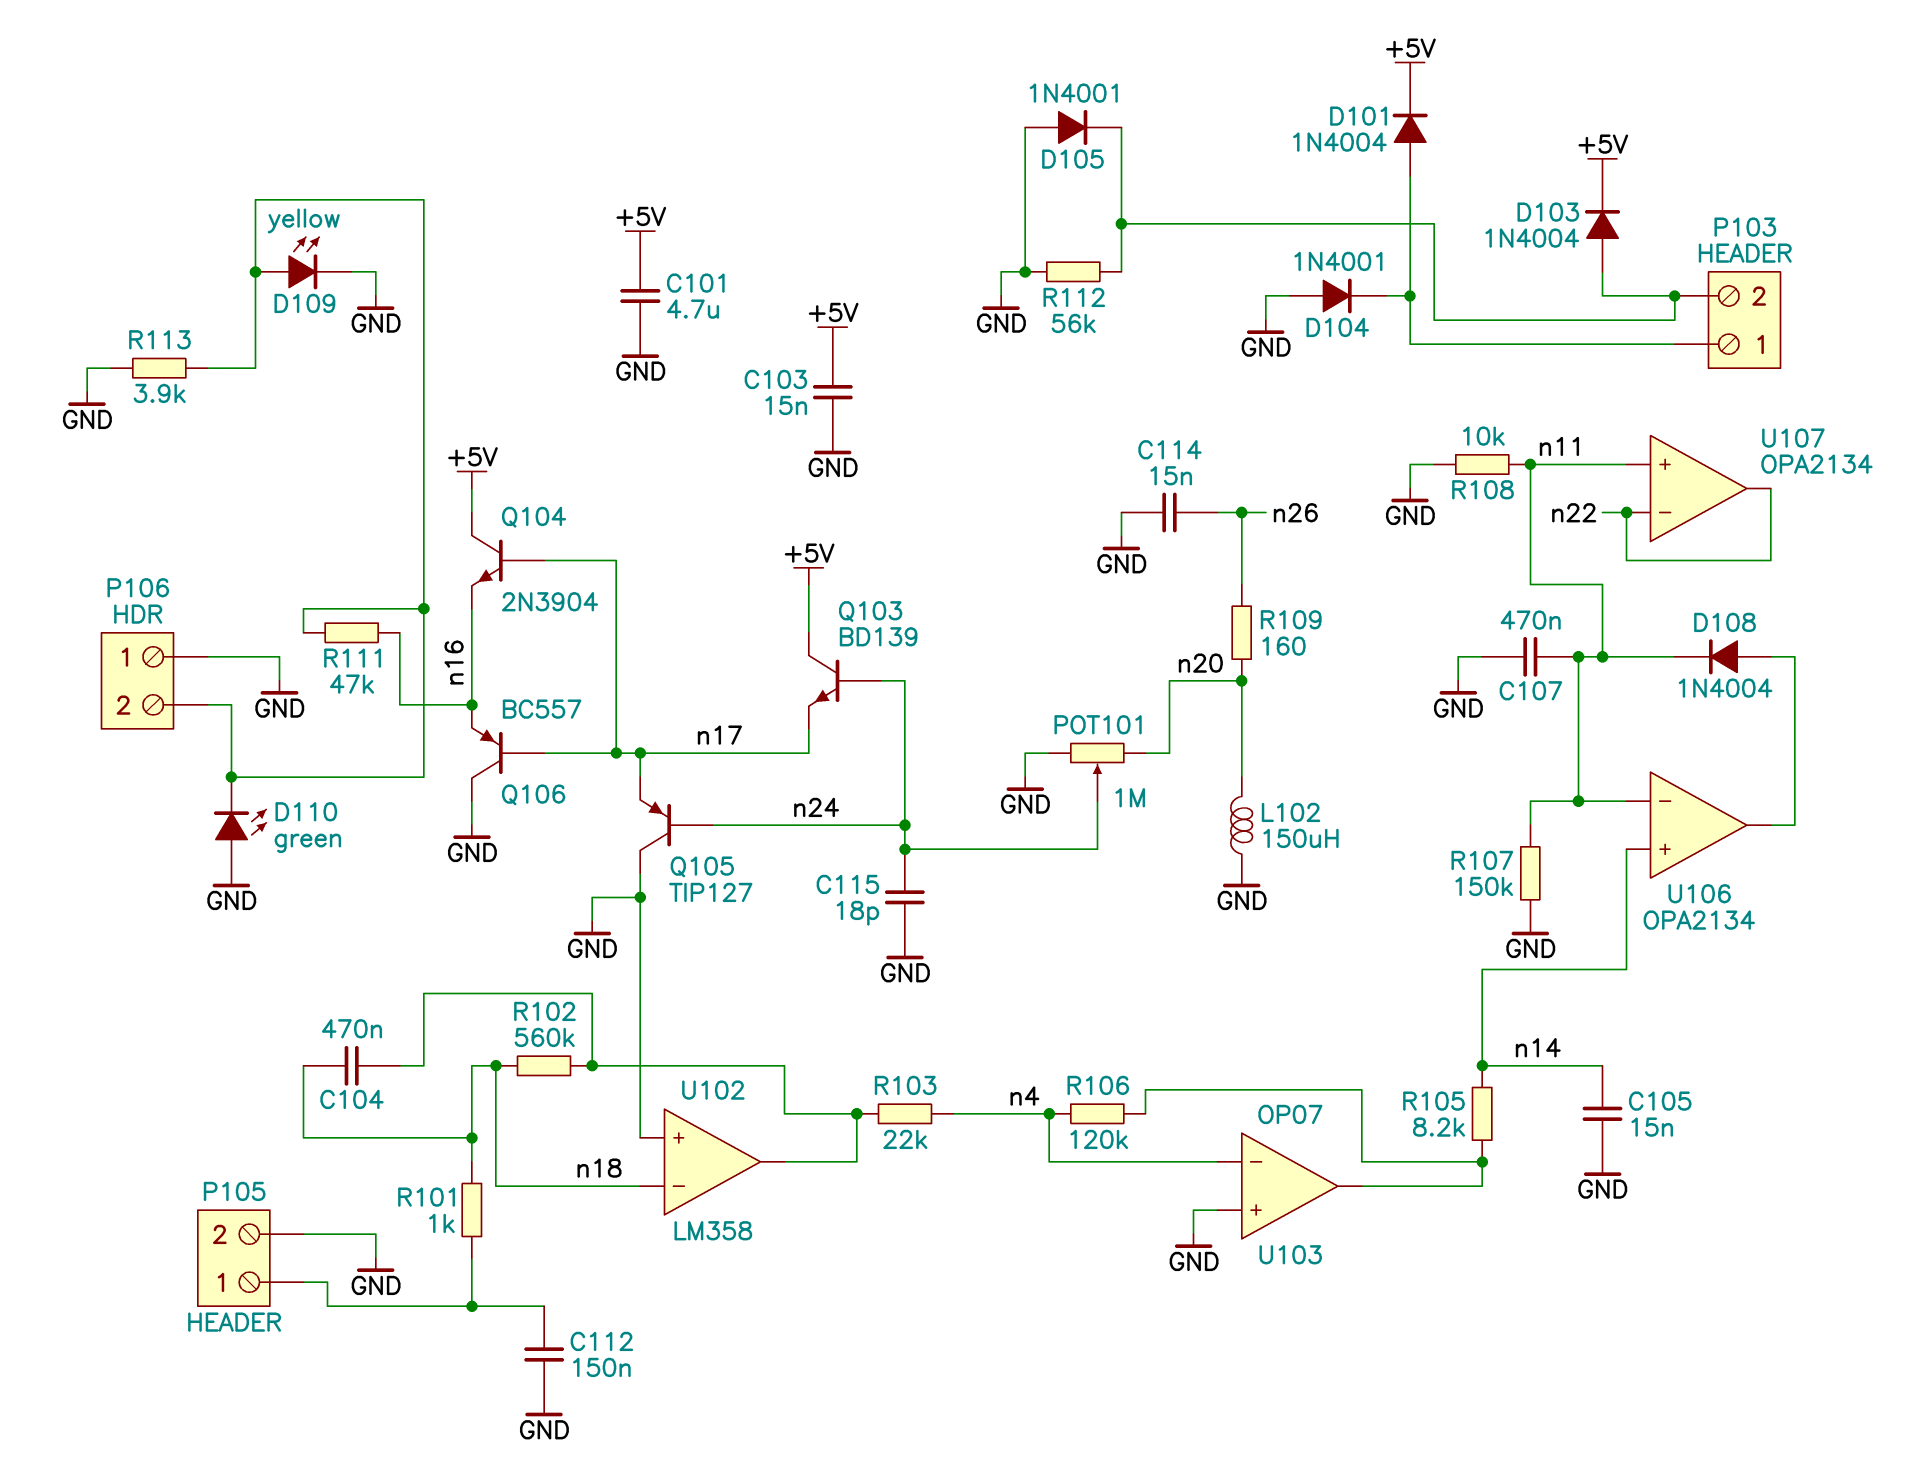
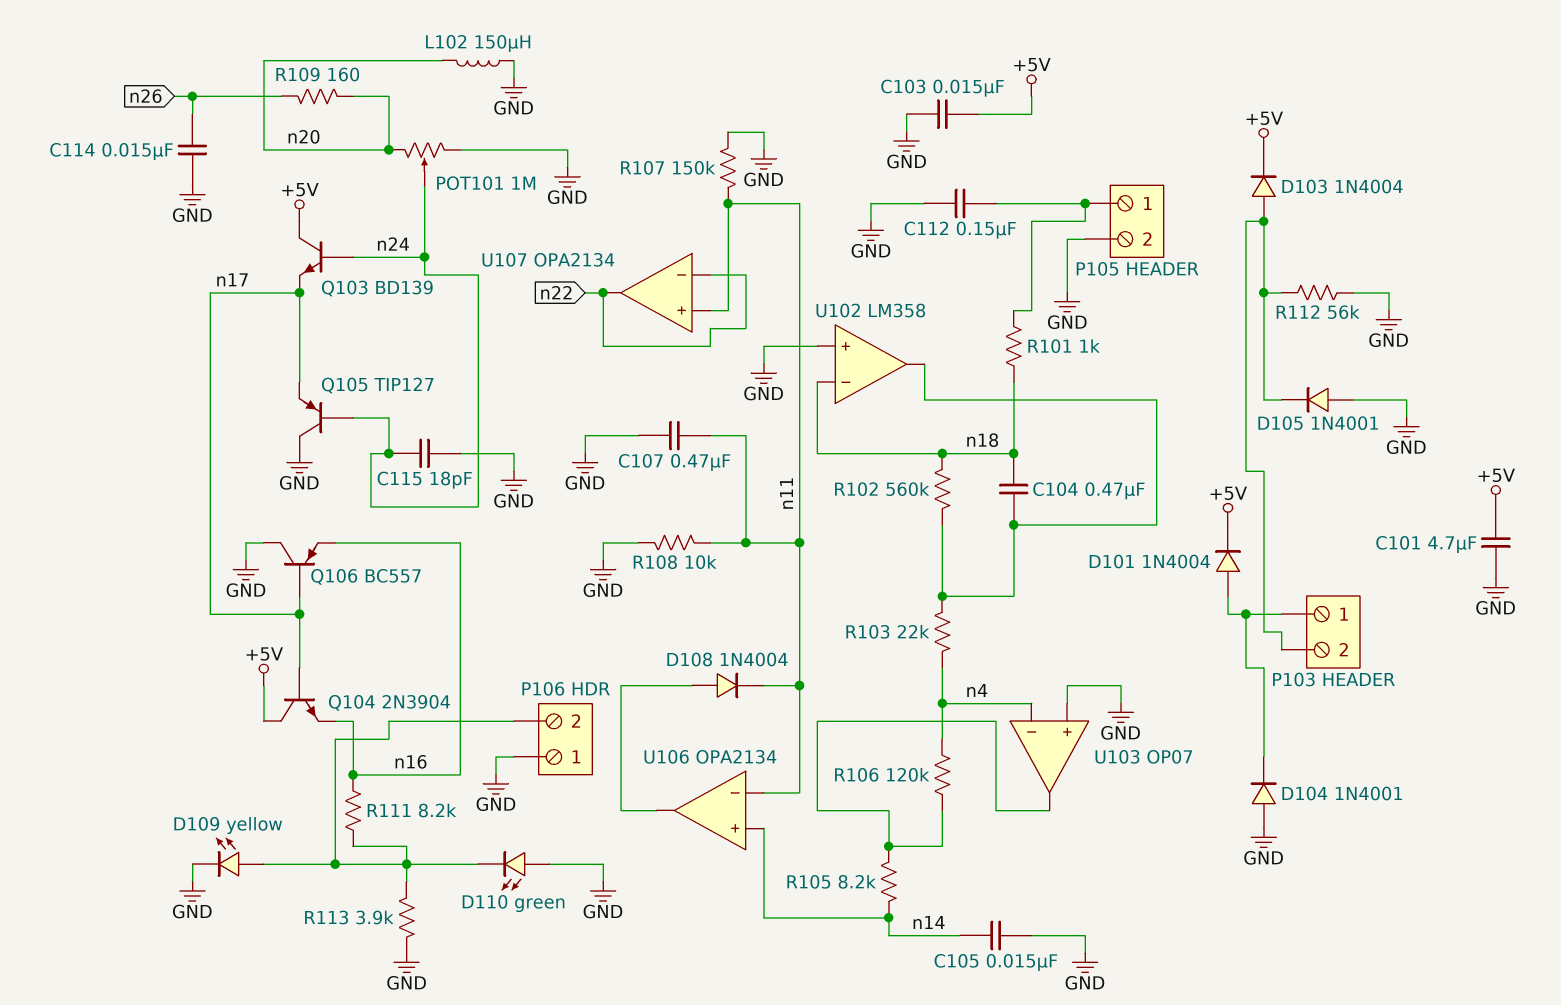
R111: 47k (P106/2, n16) -> 8.2k (P106/2, n16)

